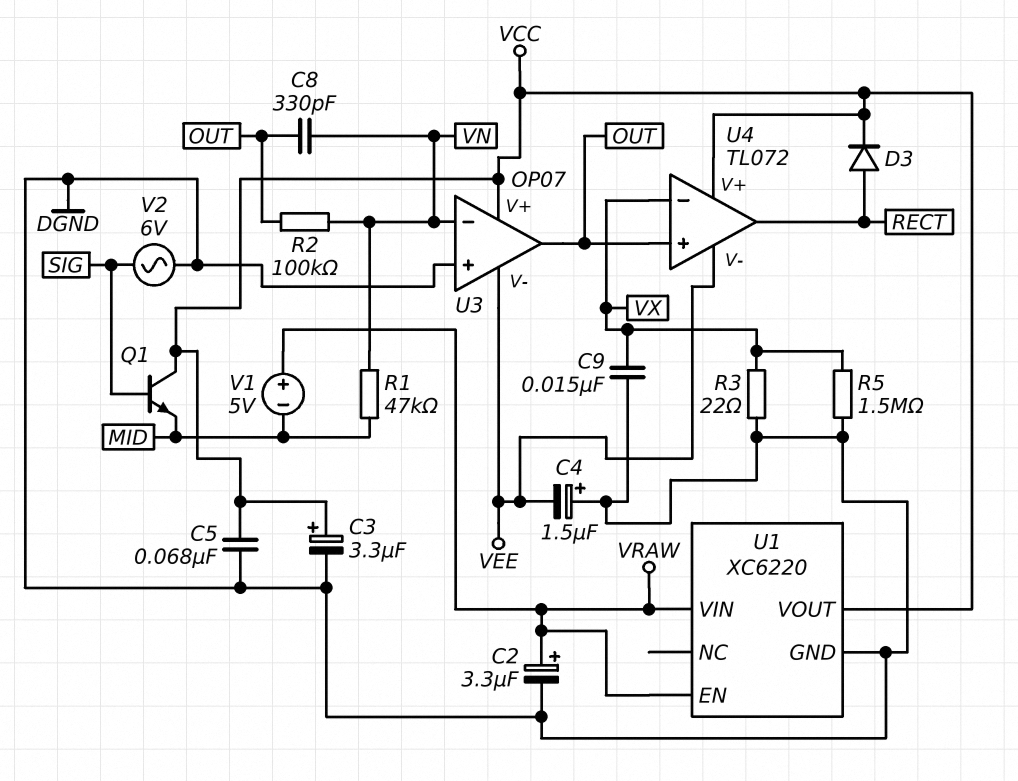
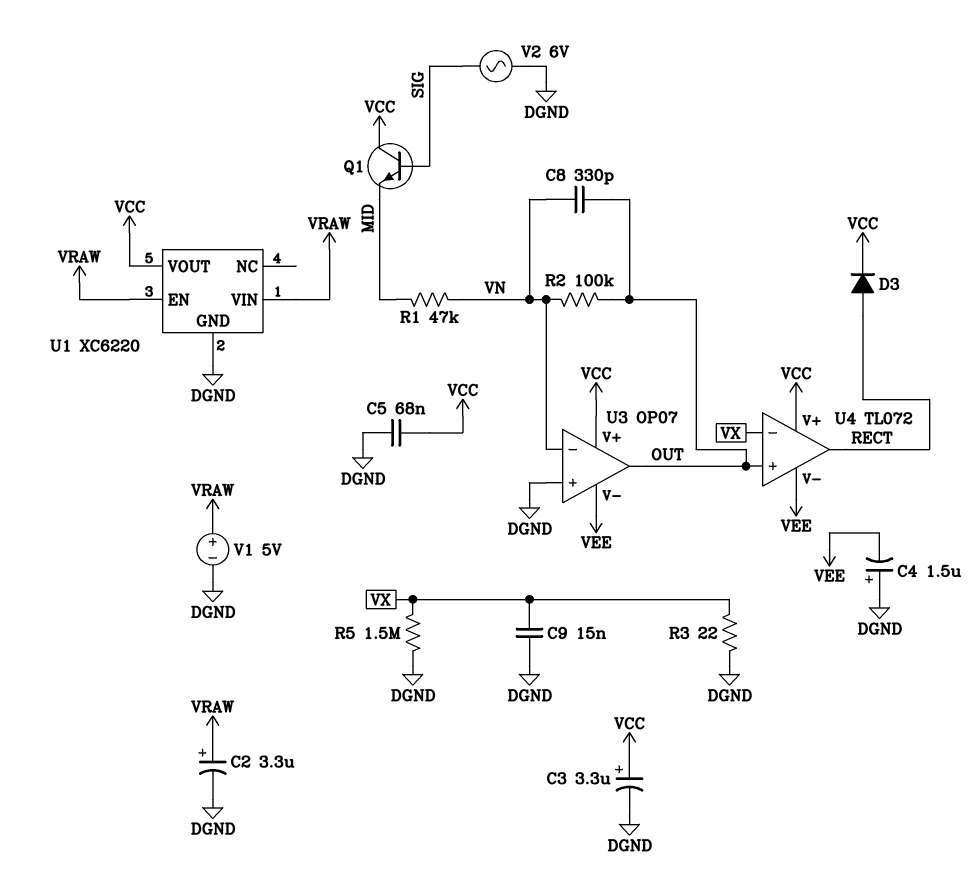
V1: 5V (plus VRAW, minus MID) -> 5V (plus VRAW, minus DGND)

